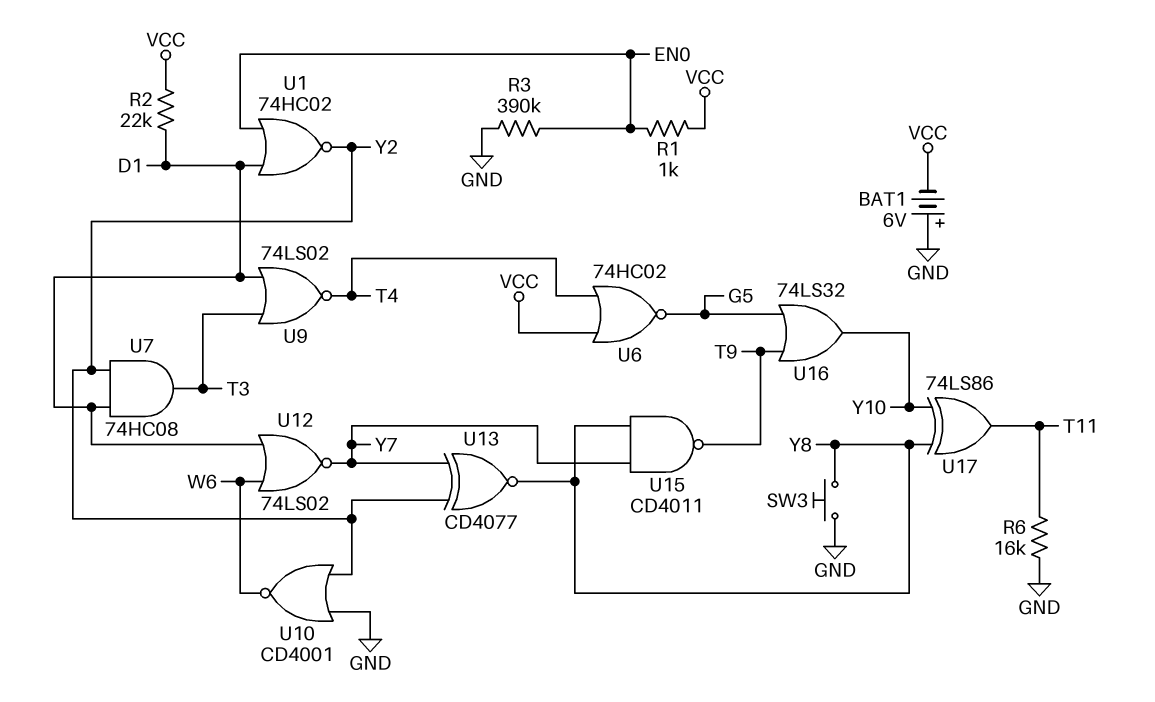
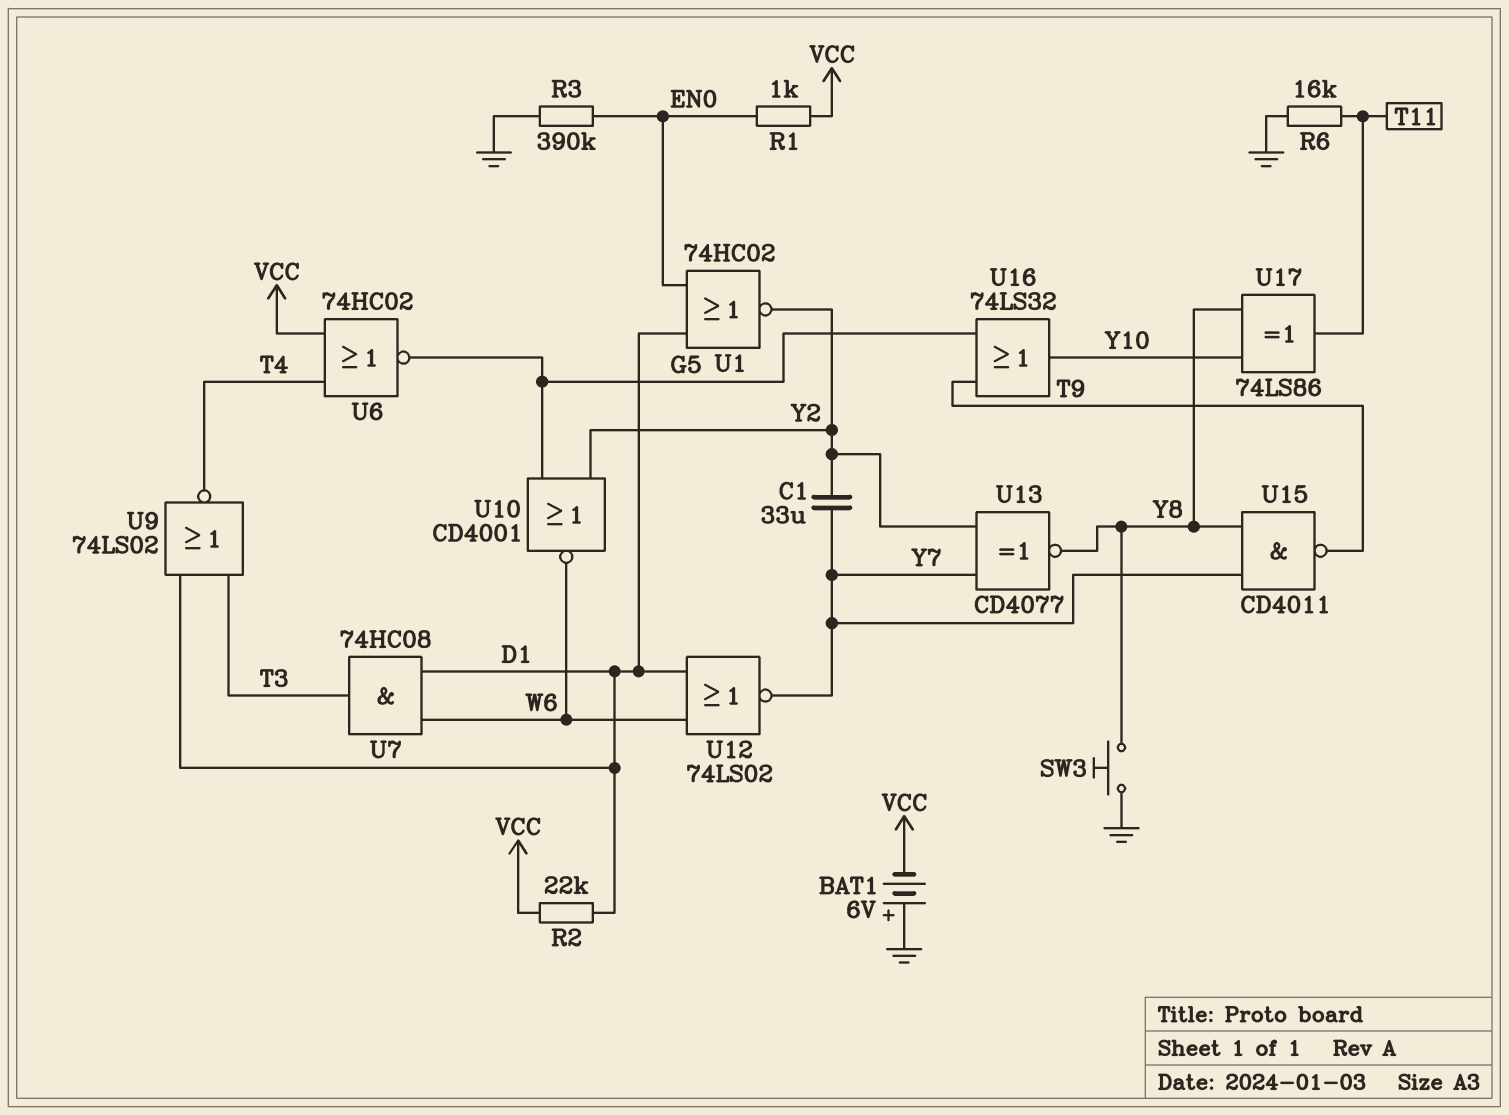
C1: none -> 33uF (Y2, Y7)
U7: AND 74HC08 (in D1, in Y2, out T3) -> AND 74HC08 (in D1, in W6, out T3)
U10: NOR CD4001 (in GND, in Y2, out W6) -> NOR CD4001 (in G5, in Y2, out W6)

